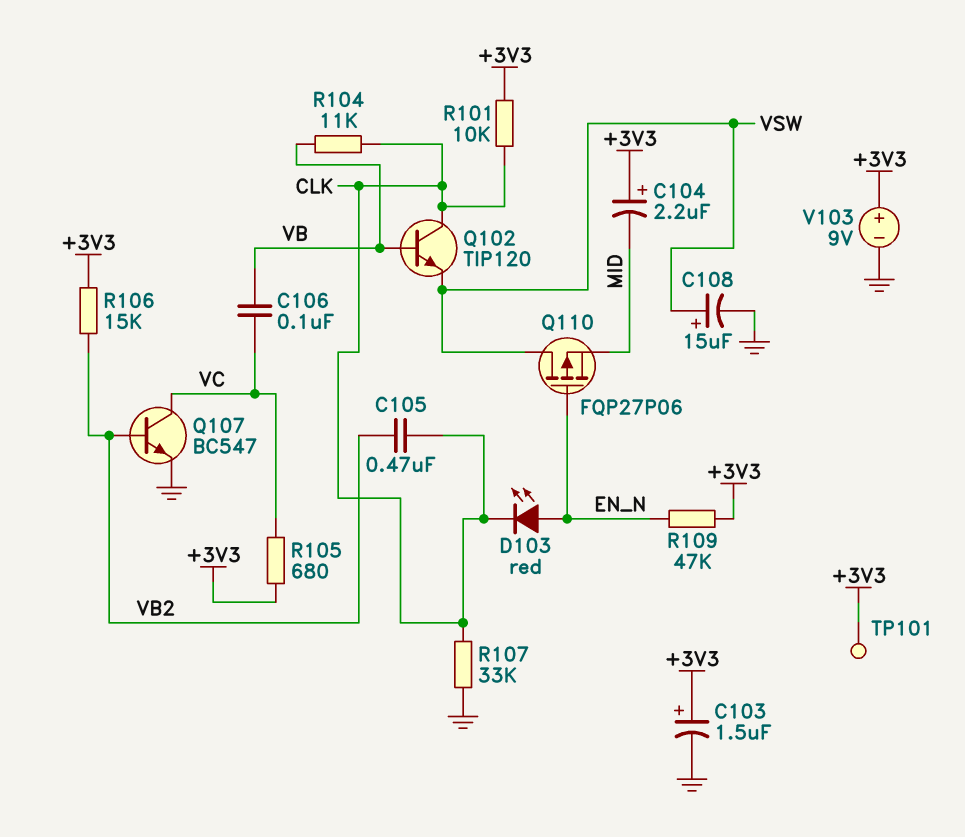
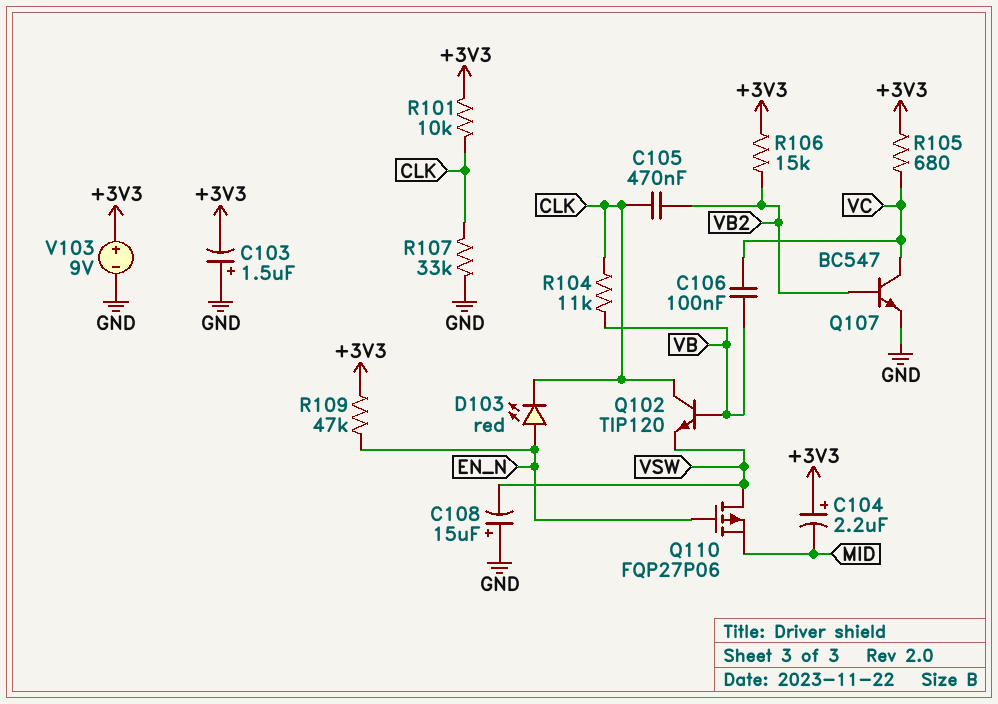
C103: 1.5uF (plus +3V3, minus GND) -> 1.5uF (plus GND, minus +3V3)
C108: 15uF (plus VSW, minus GND) -> 15uF (plus GND, minus VSW)
TP101: test point (+3V3) -> none

